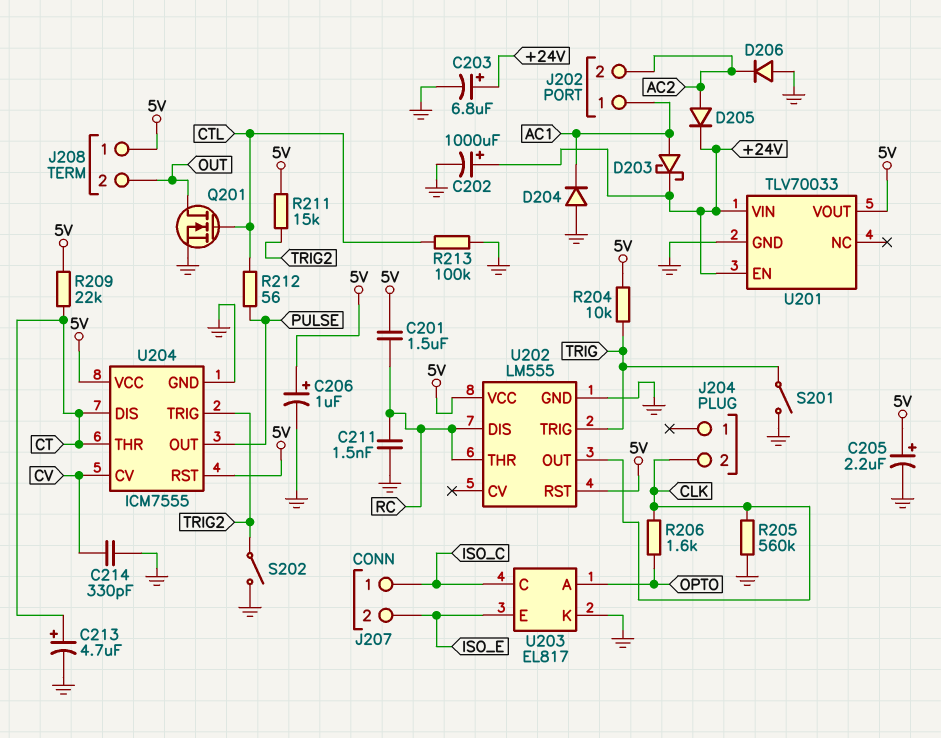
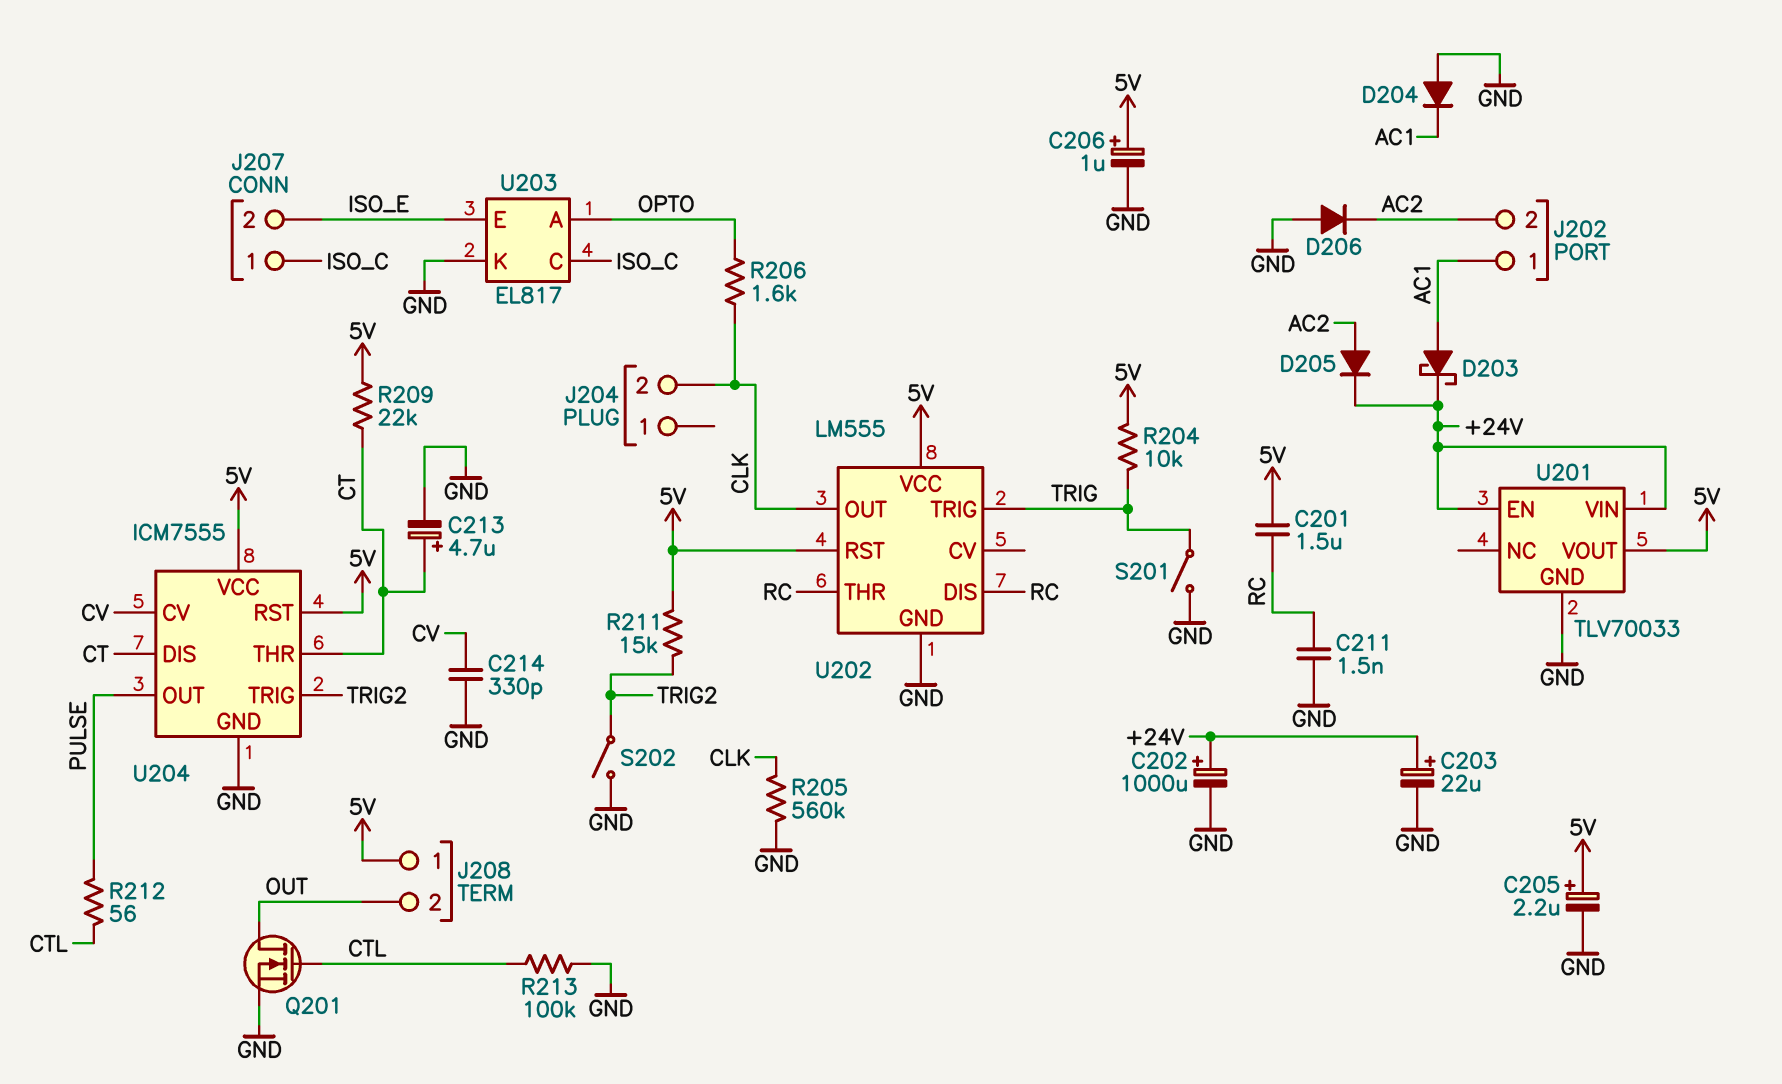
C203: 6.8uF (plus +24V, minus GND) -> 22uF (plus +24V, minus GND)

